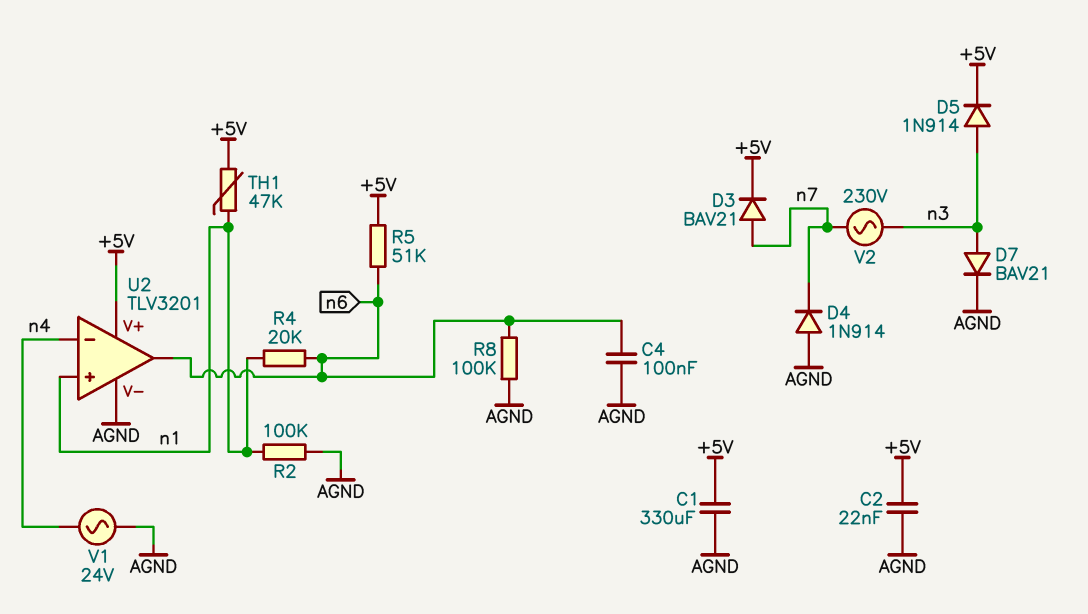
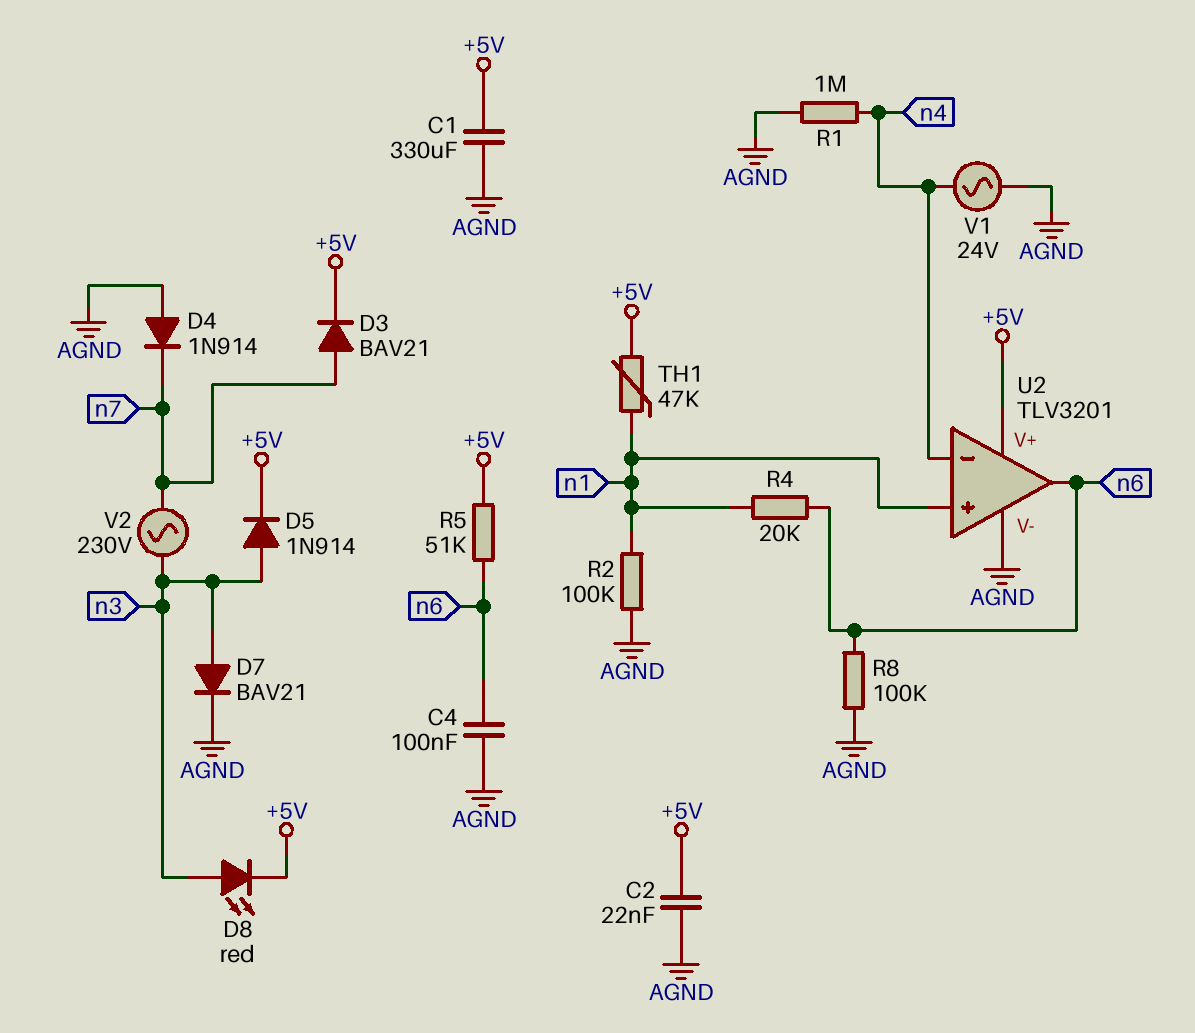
D8: none -> LED red (A n3, K +5V)
R1: none -> 1M (AGND, n4)

